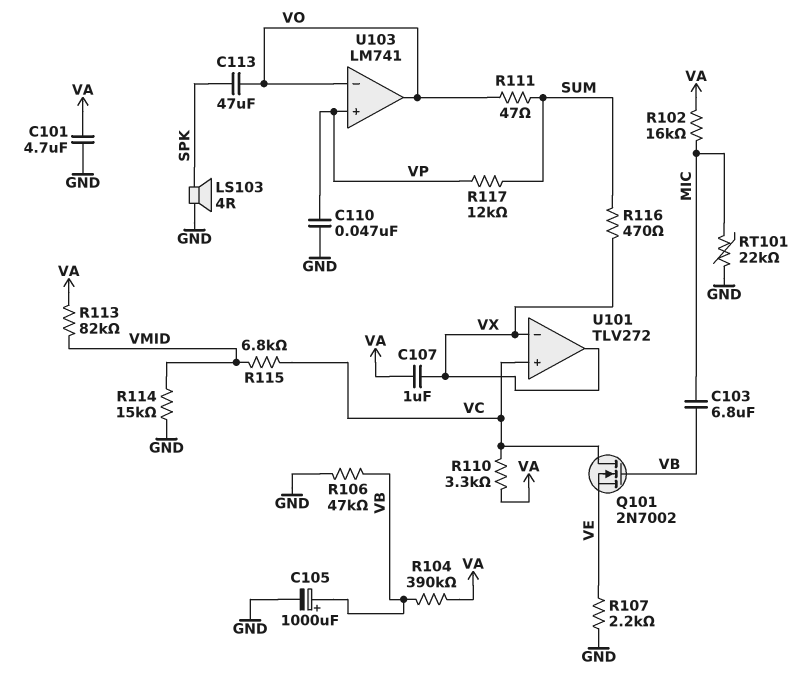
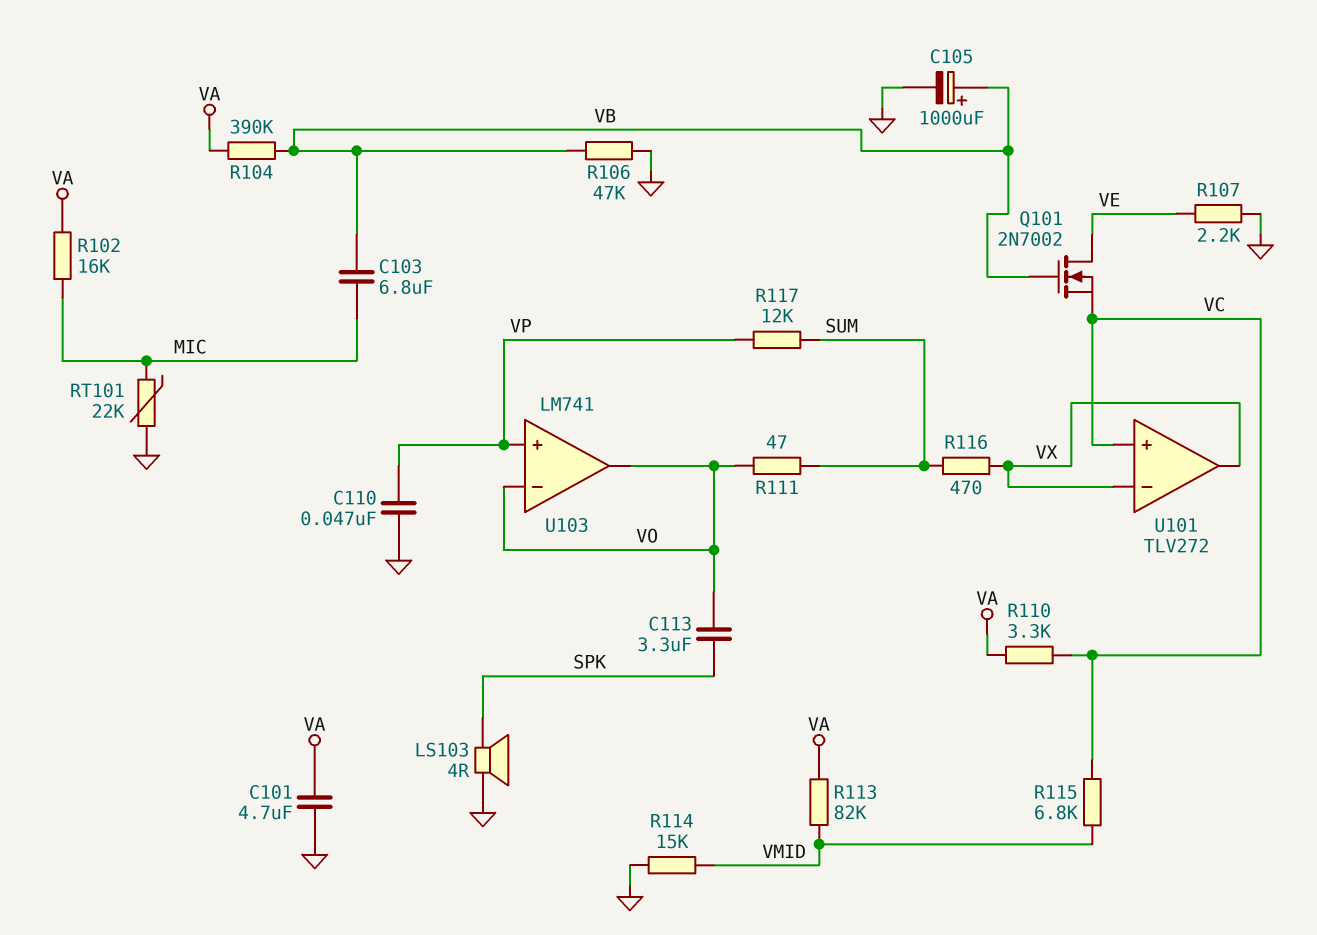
C107: 1uF (VA, VX) -> none
C113: 47uF (SPK, VO) -> 3.3uF (SPK, VO)
Q101: NMOS 2N7002 (G VB, D VC, S VE) -> NMOS 2N7002 (G VB, D VE, S VC)

